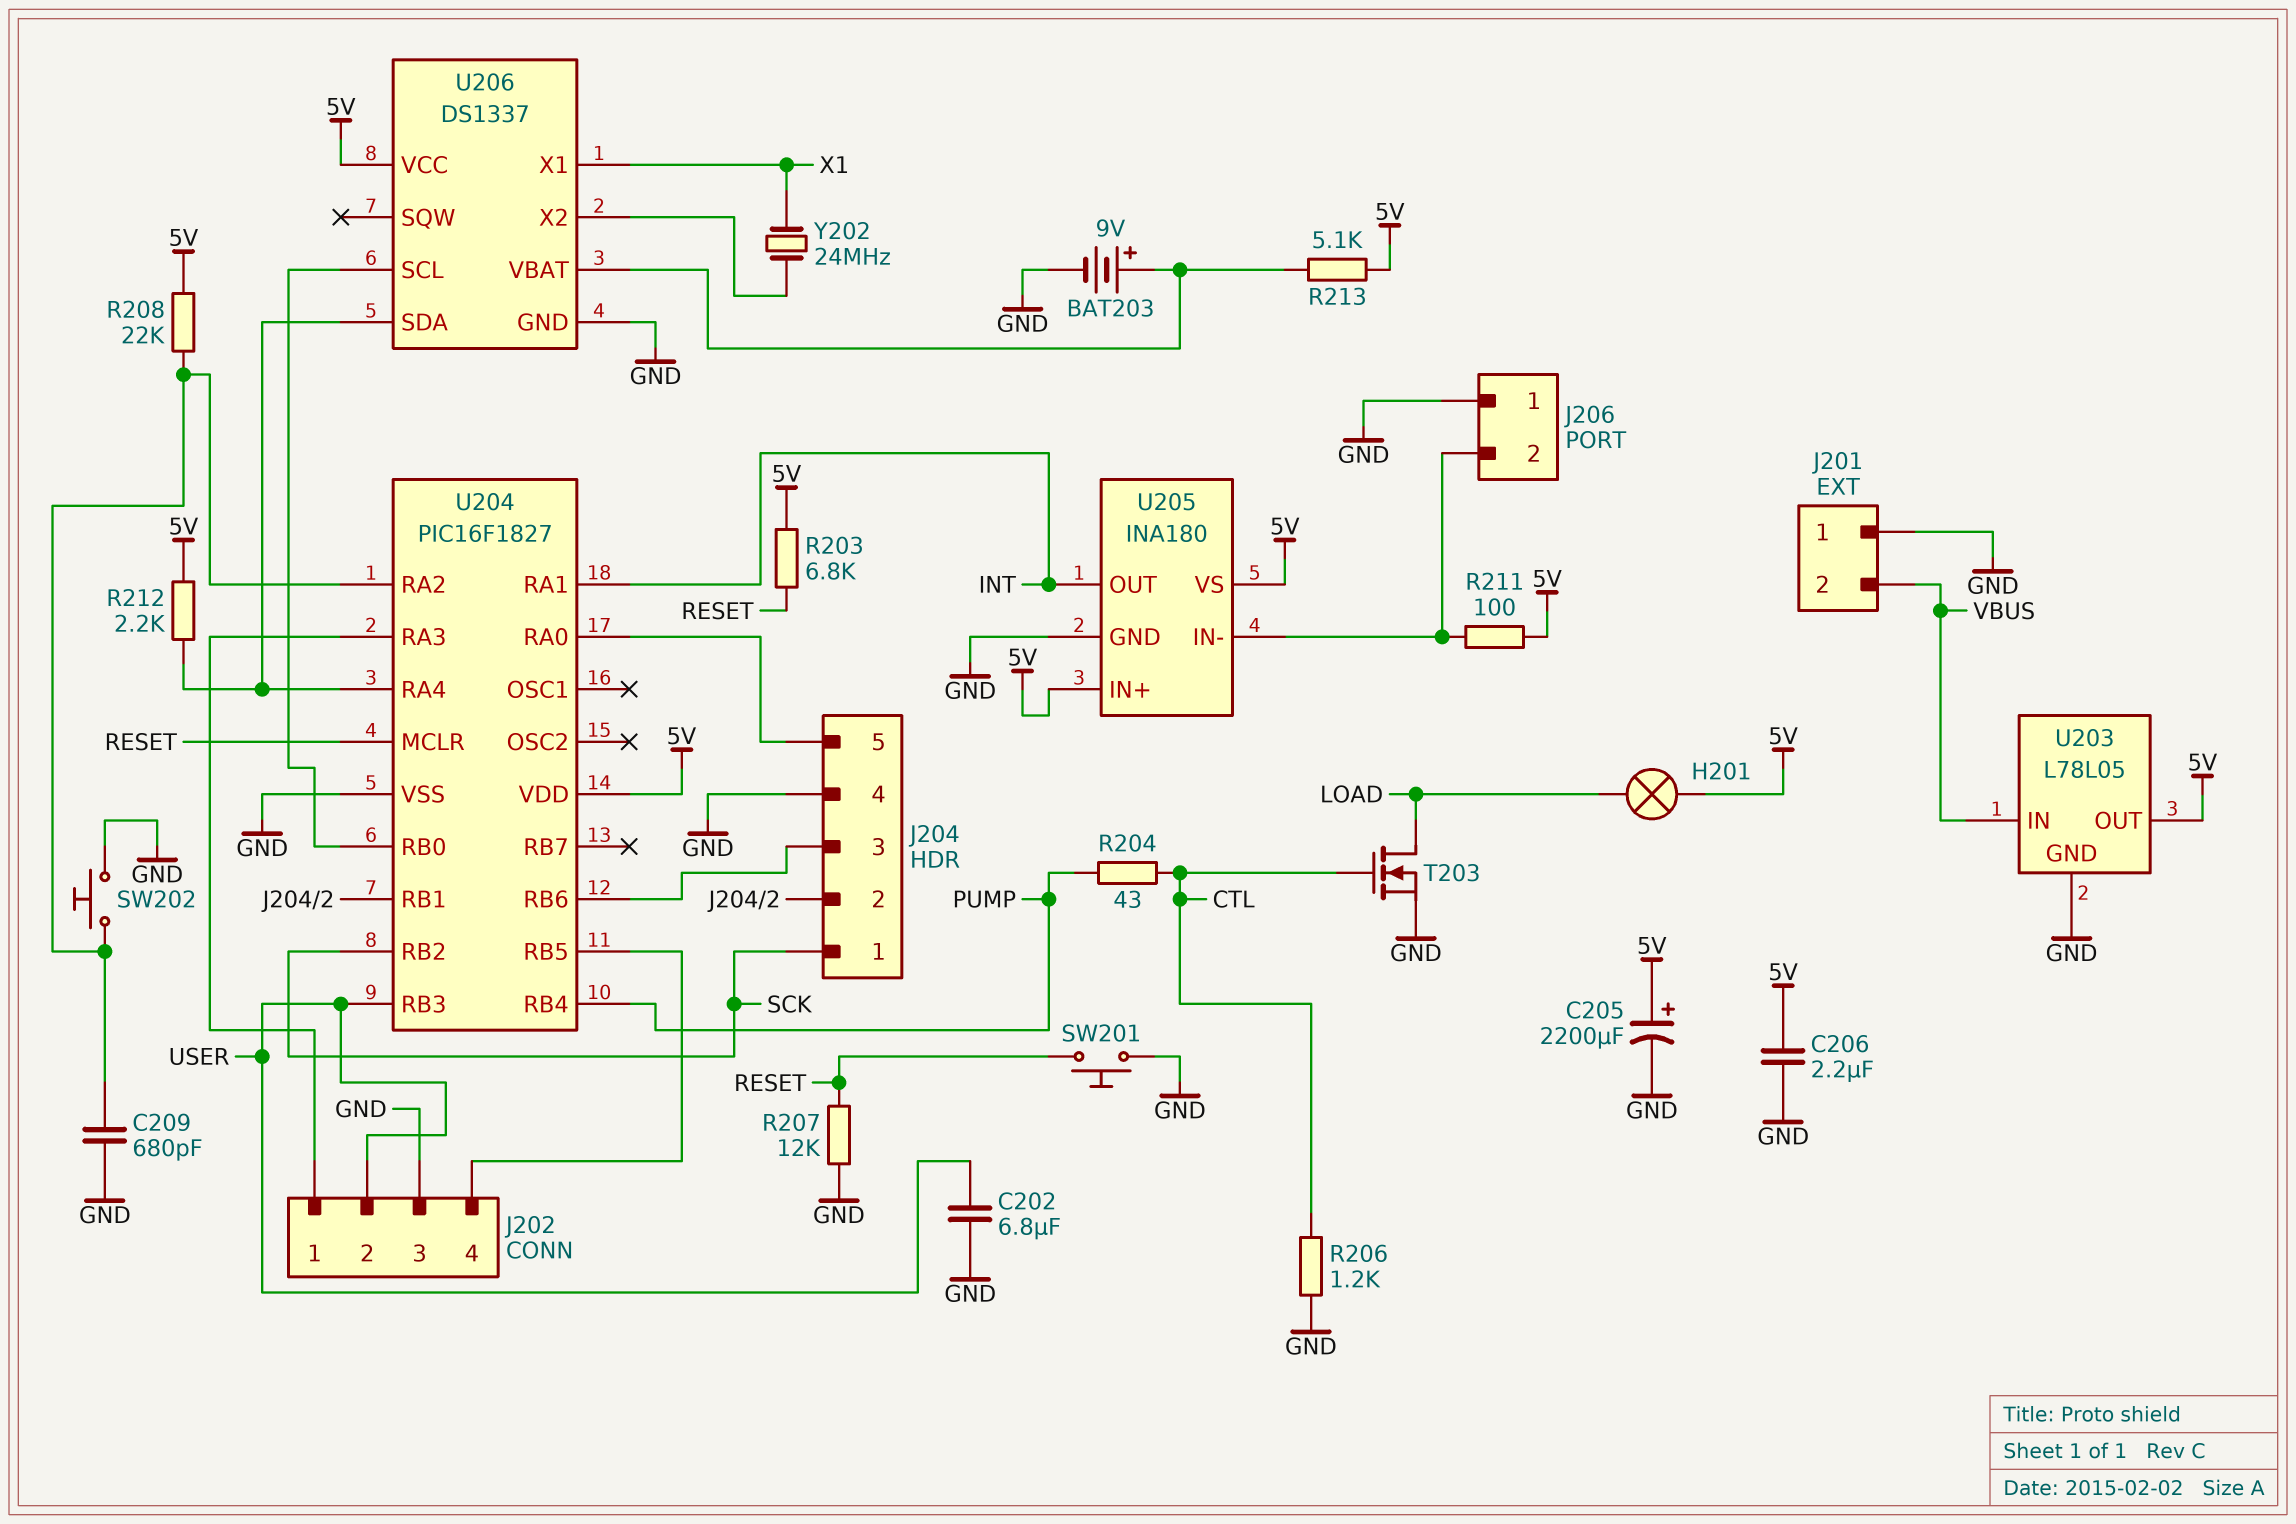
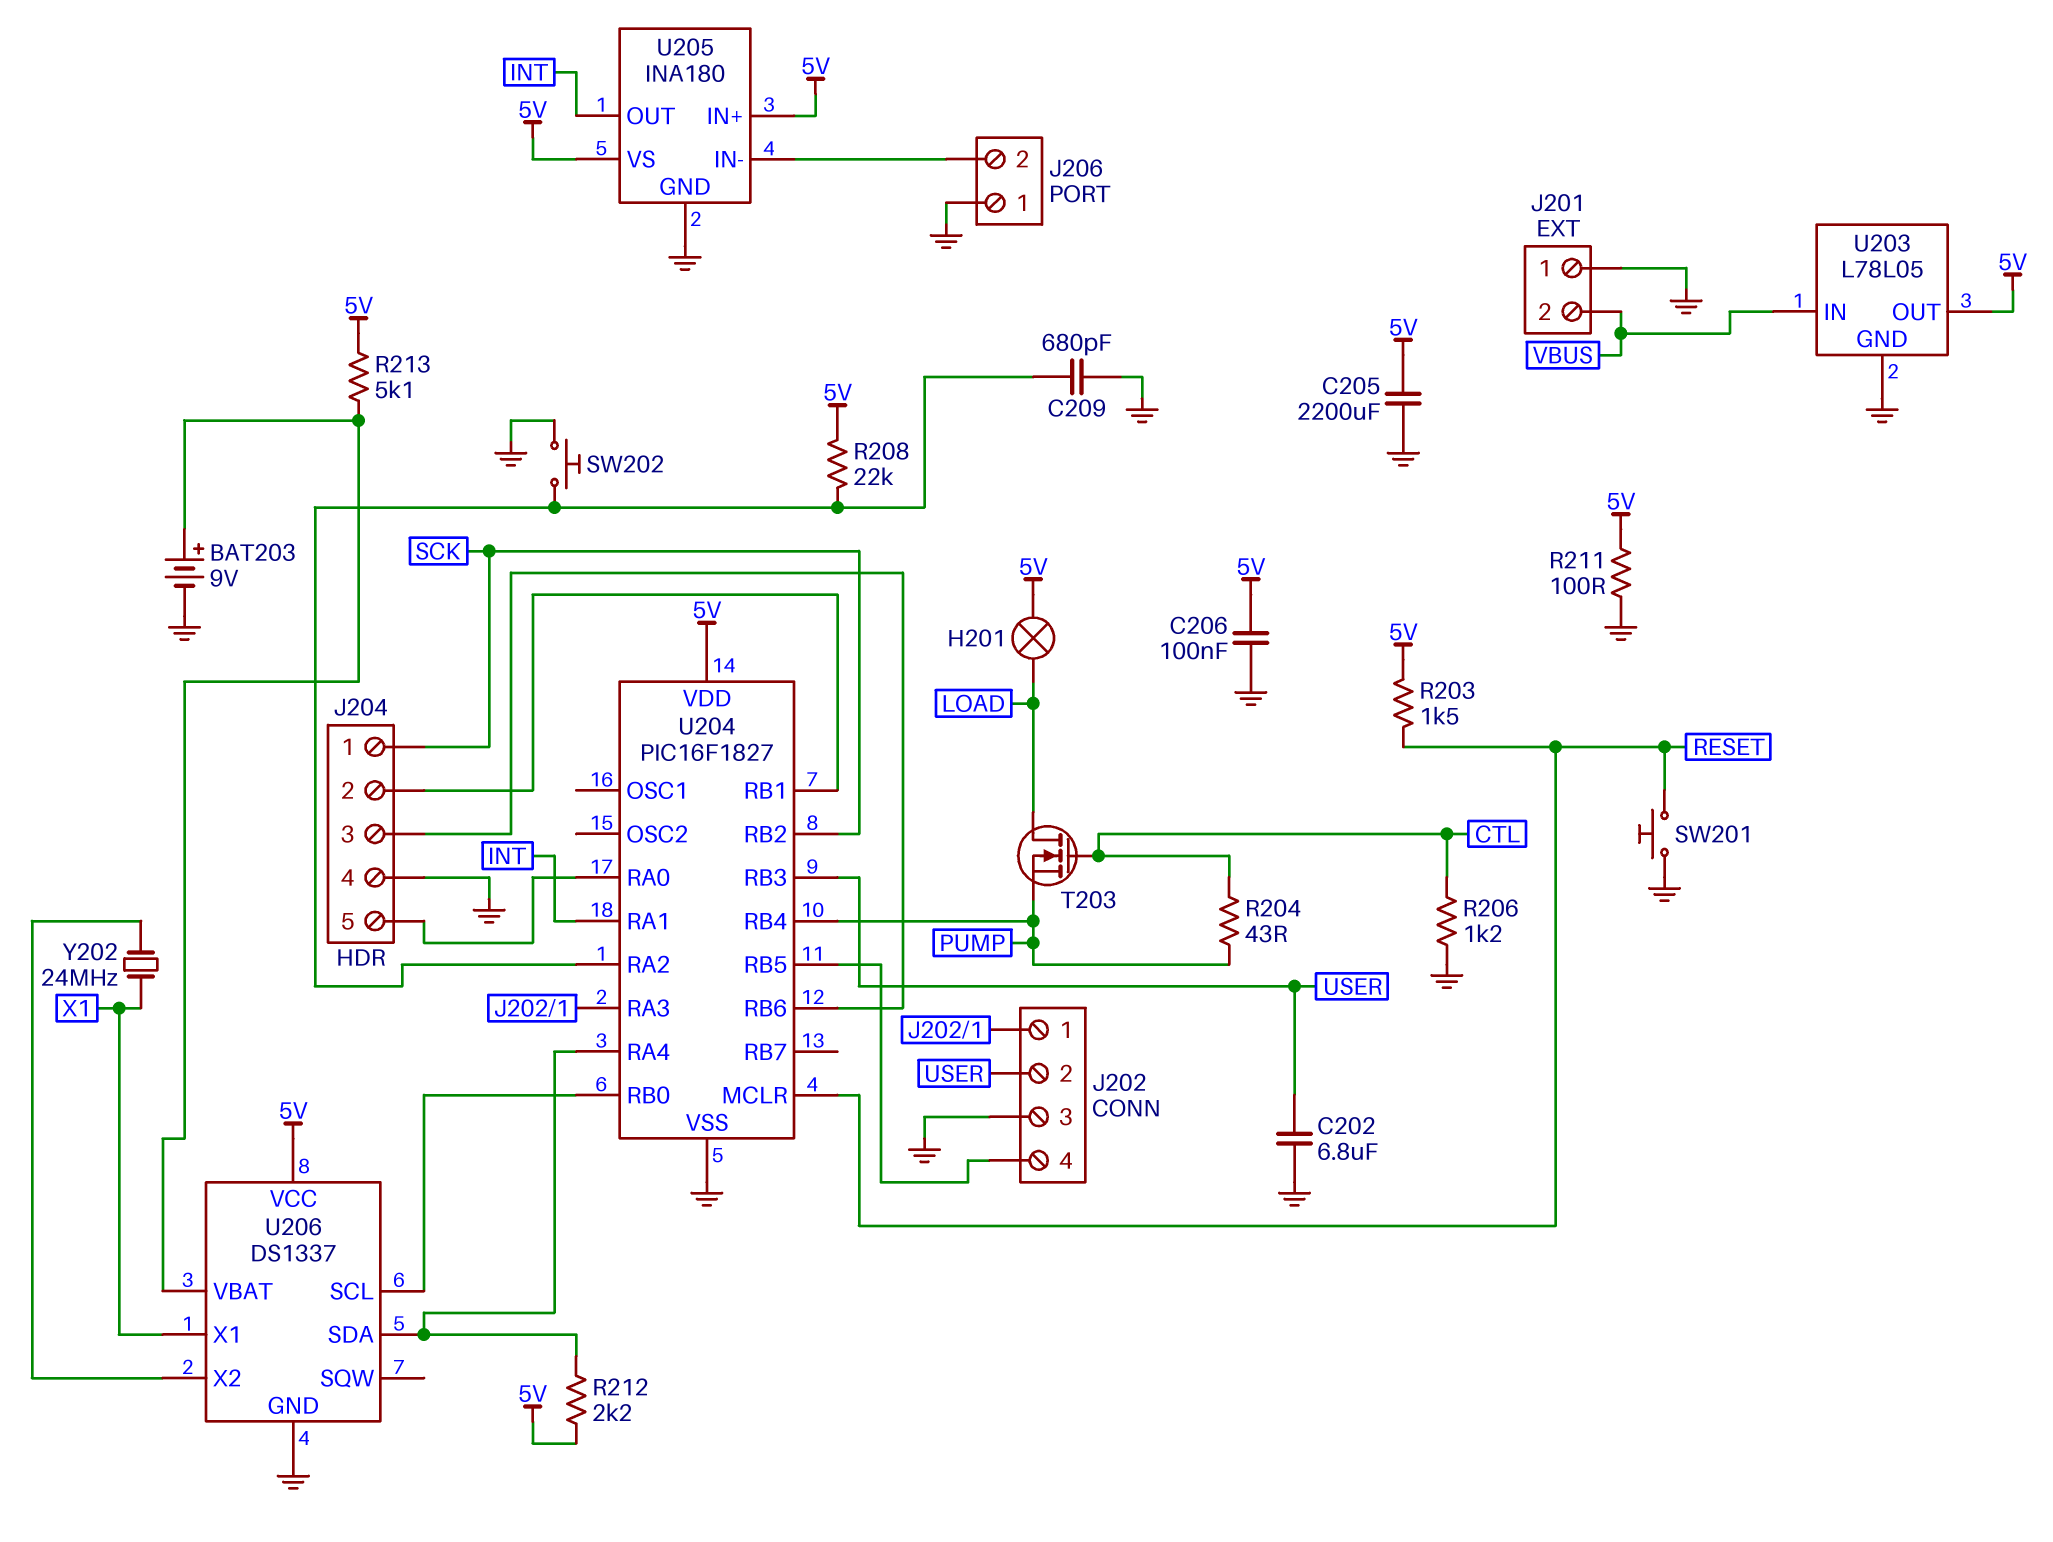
C205: 2200uF (plus 5V, minus GND) -> 2200uF (5V, GND)
C206: 2.2uF (5V, GND) -> 100nF (5V, GND)
R203: 6.8k (5V, RESET) -> 1.5k (5V, RESET)
R207: 12k (GND, RESET) -> none
R211: 100 (5V, J206/2) -> 100 (5V, GND)
T203: NMOS (G CTL, D LOAD, S GND) -> NMOS (G CTL, D LOAD, S PUMP)

